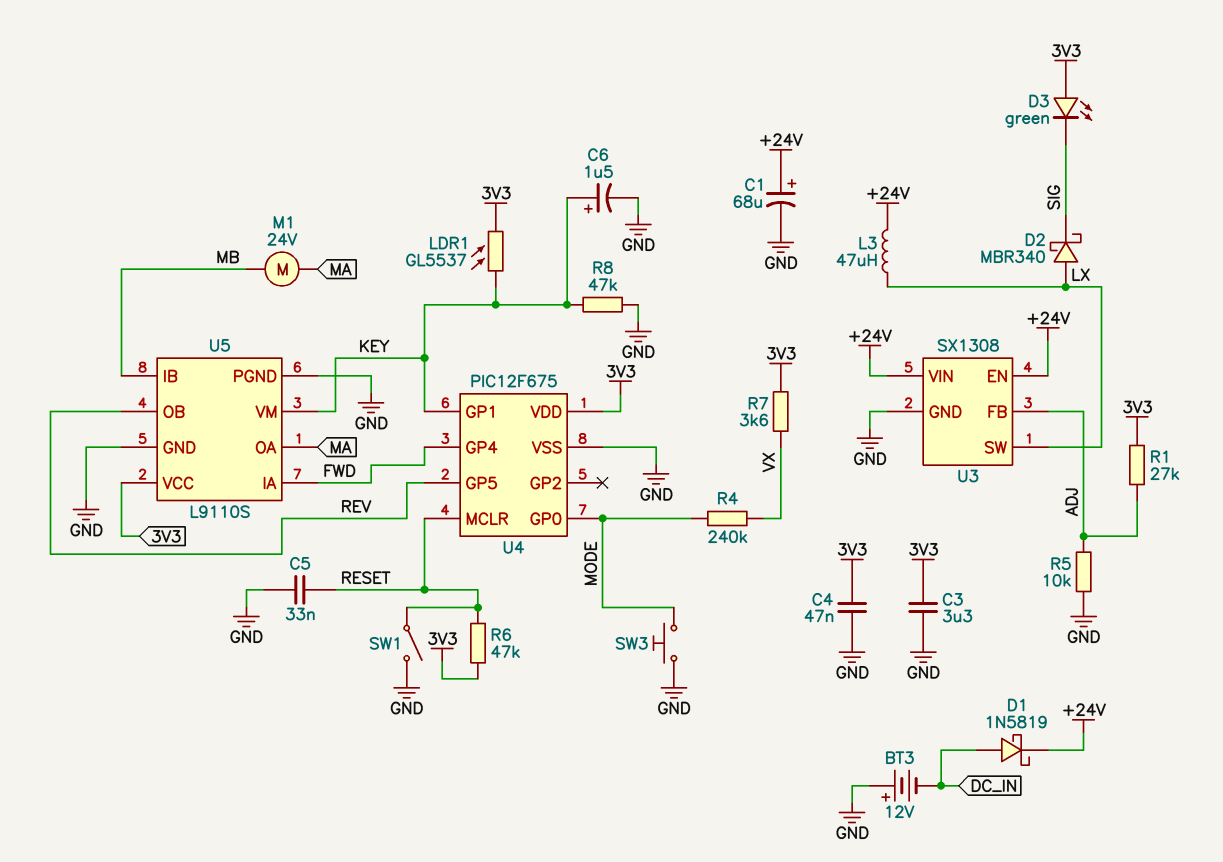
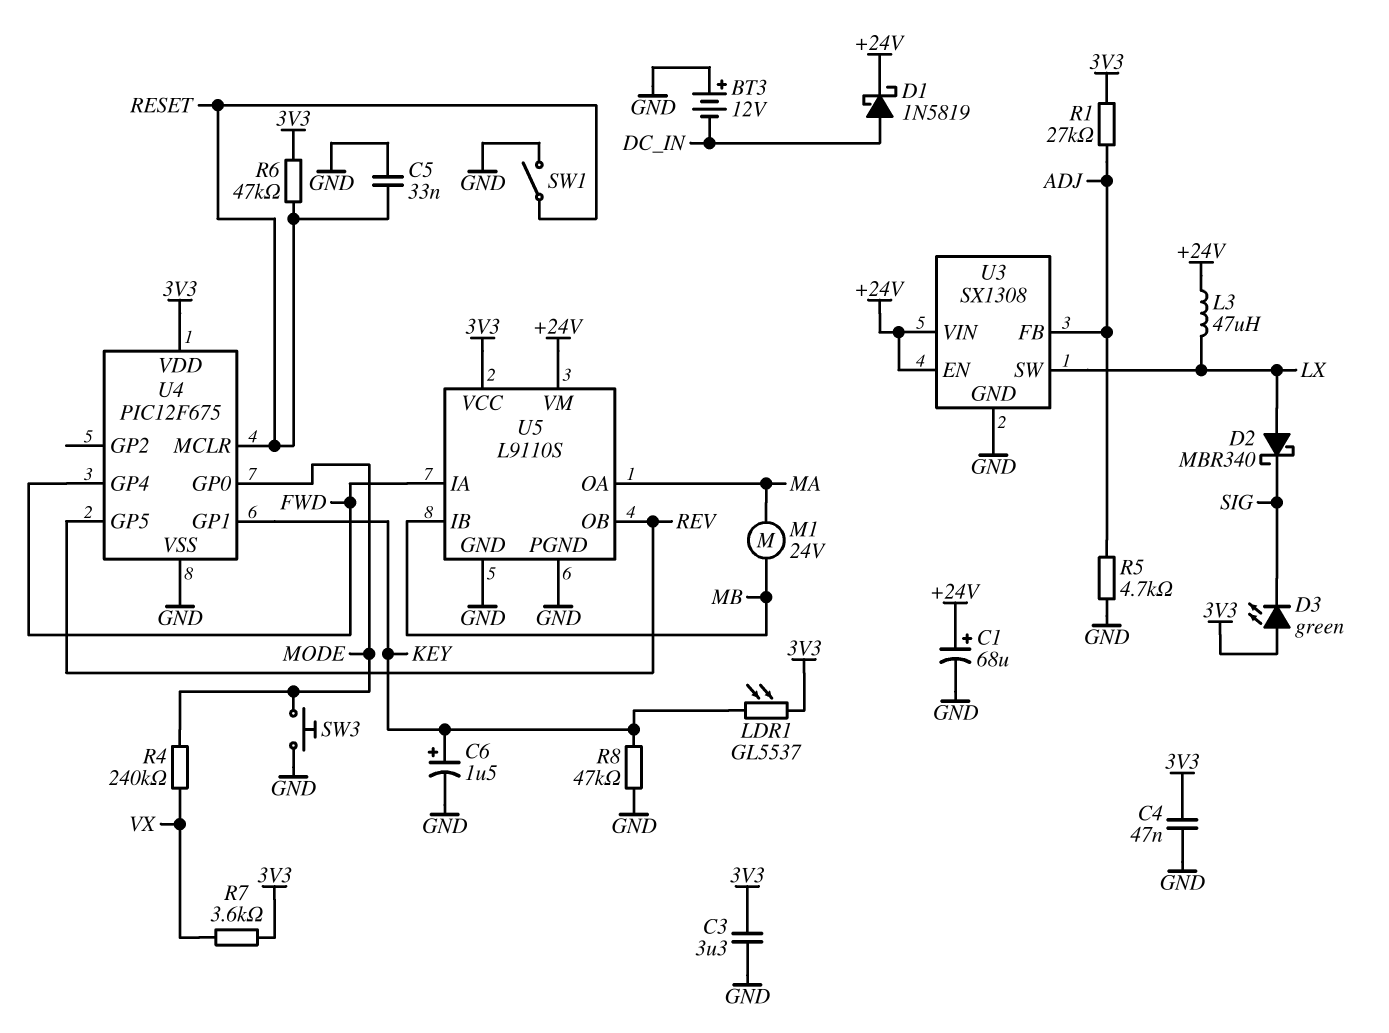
R5: 10k (ADJ, GND) -> 4.7k (ADJ, GND)
U5 pin VM: KEY -> +24V

